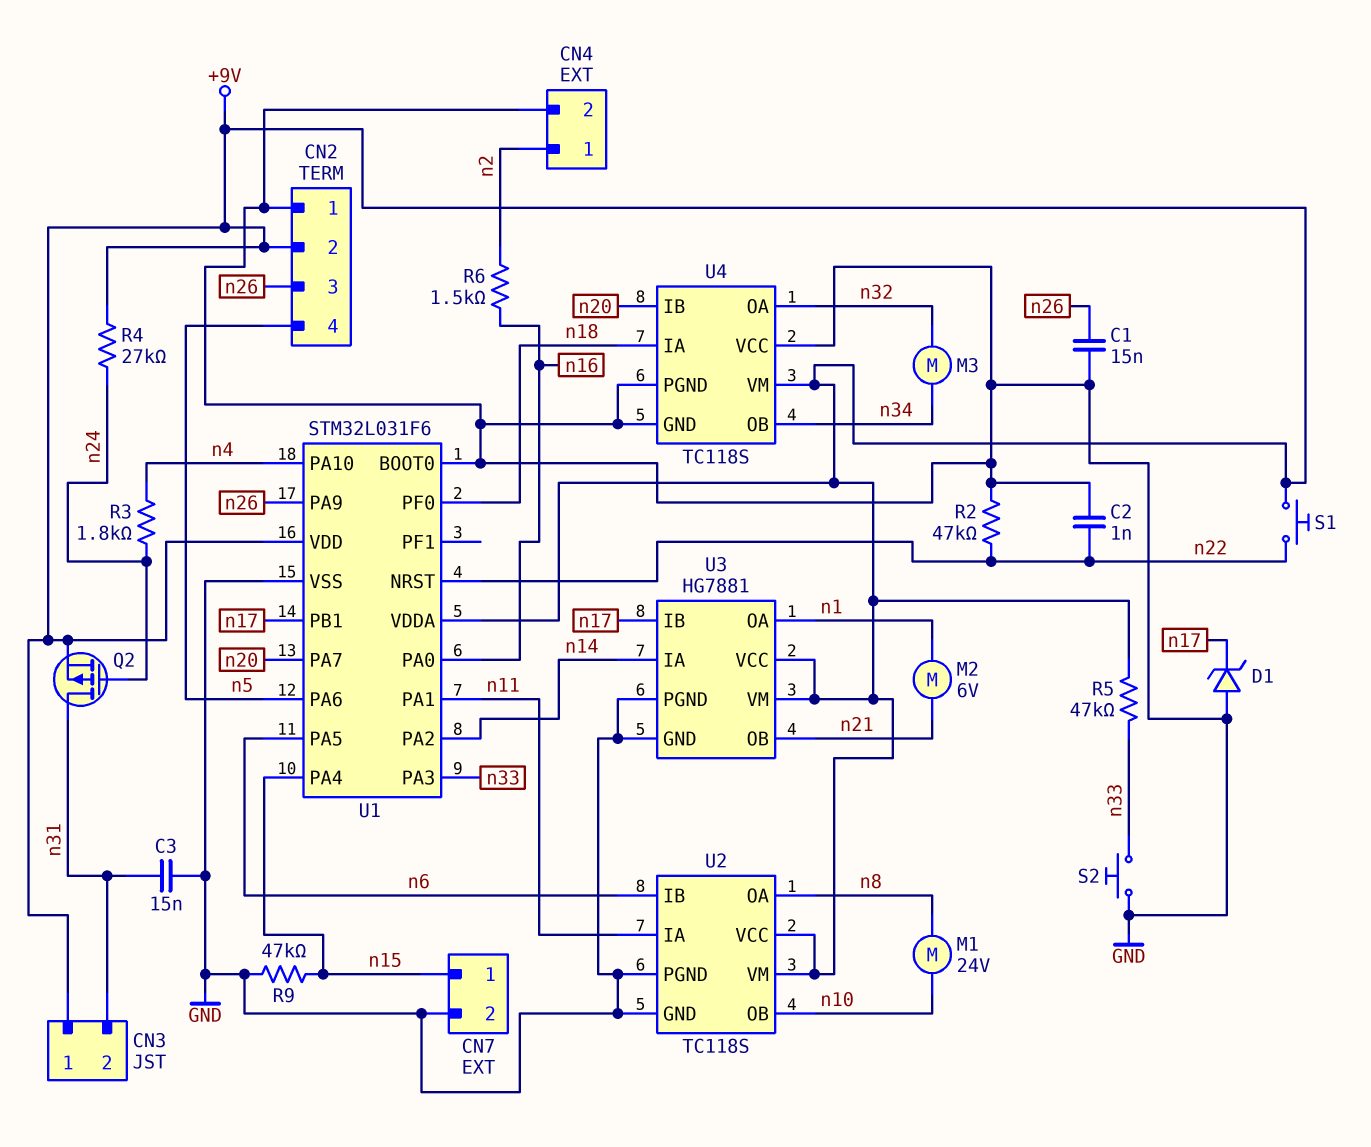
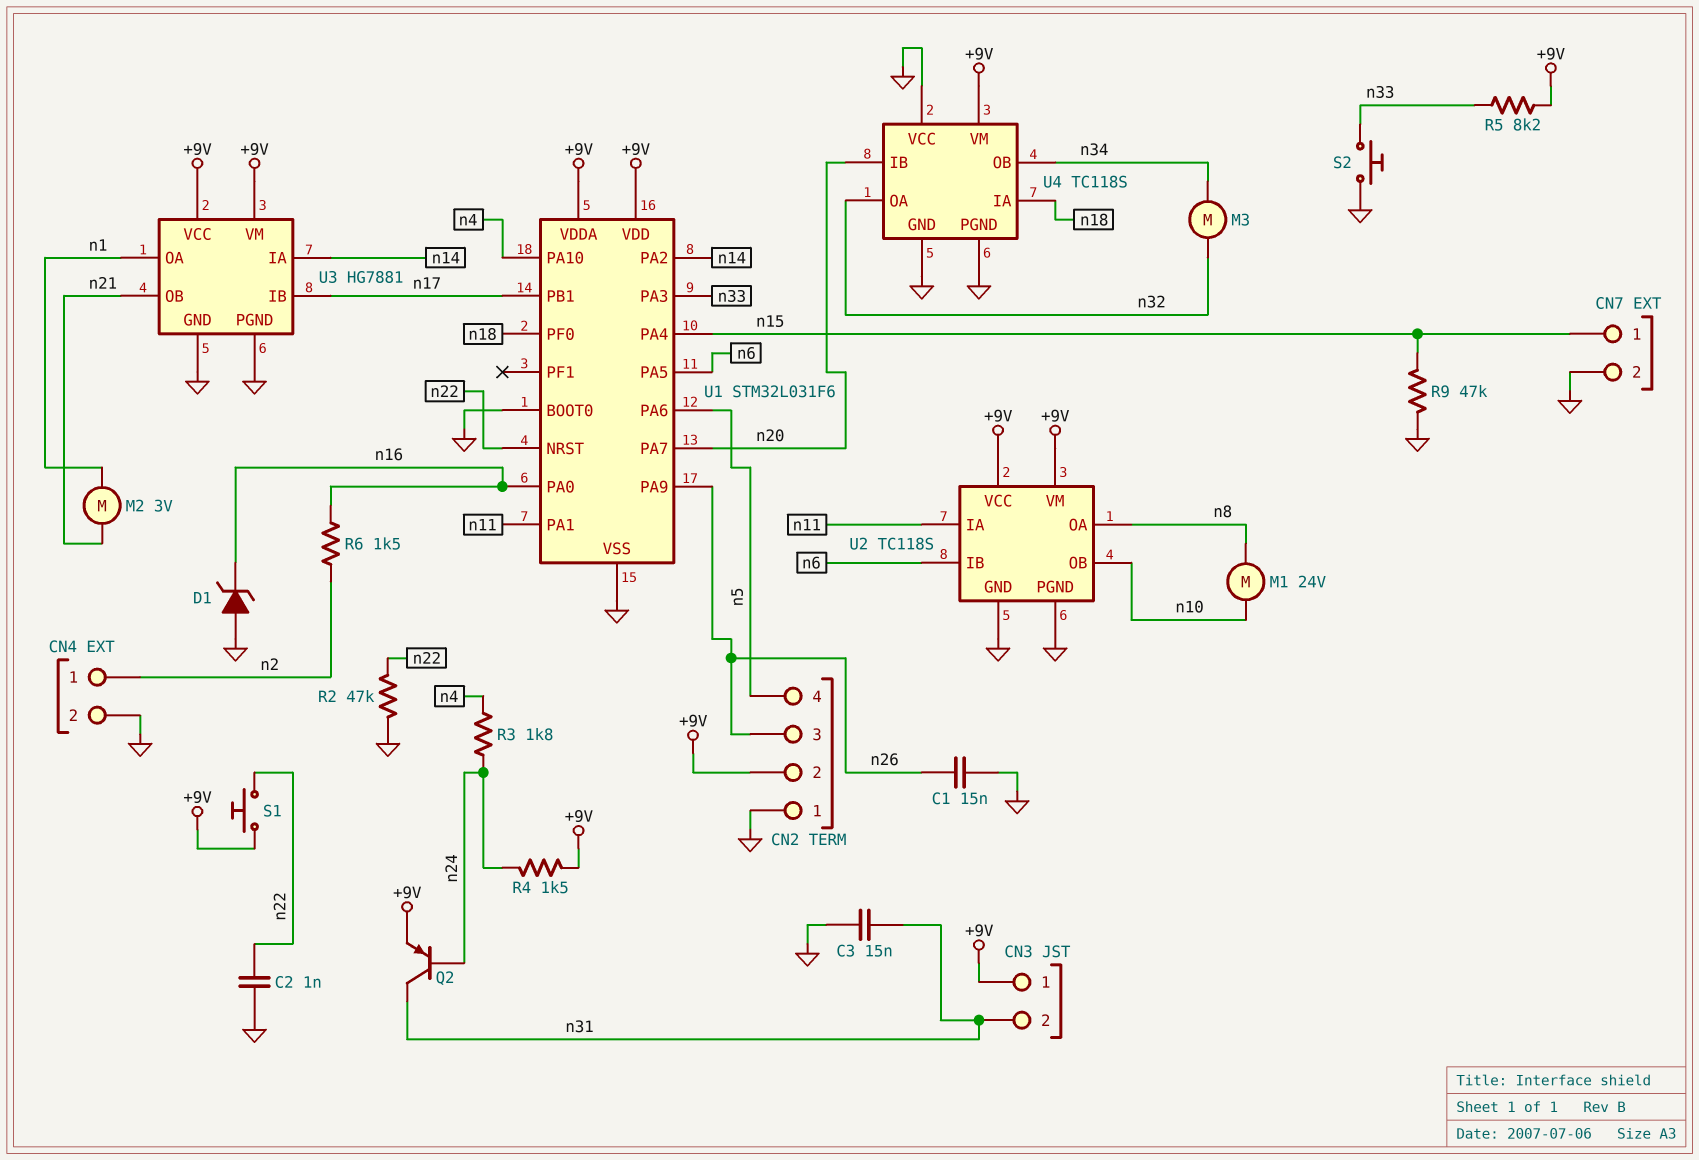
D1: zener (A GND, K n17) -> zener (A GND, K n16)
M2: motor 6V (n1, n21) -> motor 3V (n1, n21)
Q2: PMOS (G n24, D n31, S +9V) -> PNP (B n24, C n31, E +9V)
R4: 27k (+9V, n24) -> 1.5k (+9V, n24)
R5: 47k (+9V, n33) -> 8.2k (+9V, n33)

